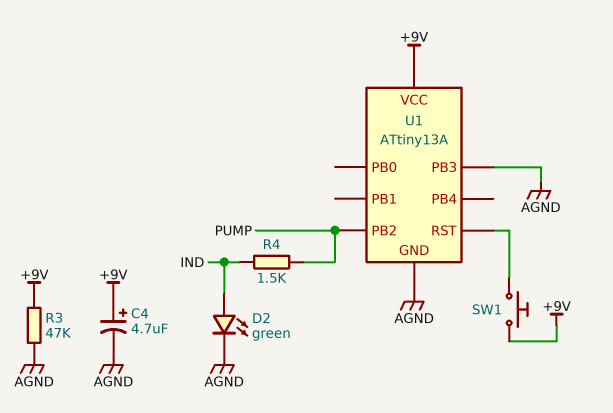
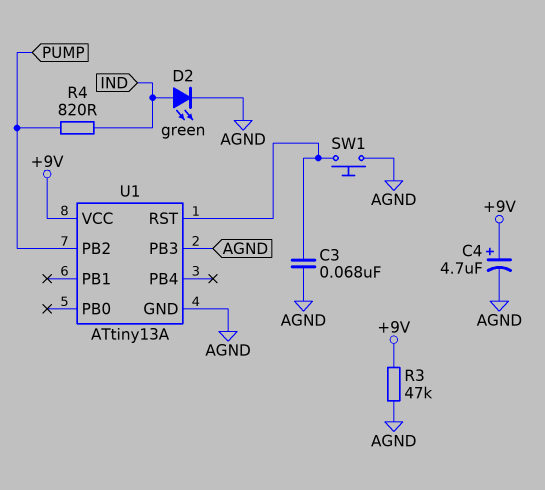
C3: none -> 68nF (AGND, U1/RST)
R4: 1.5k (IND, PUMP) -> 820 (IND, PUMP)
SW1: button (+9V, U1/RST) -> button (AGND, U1/RST)

